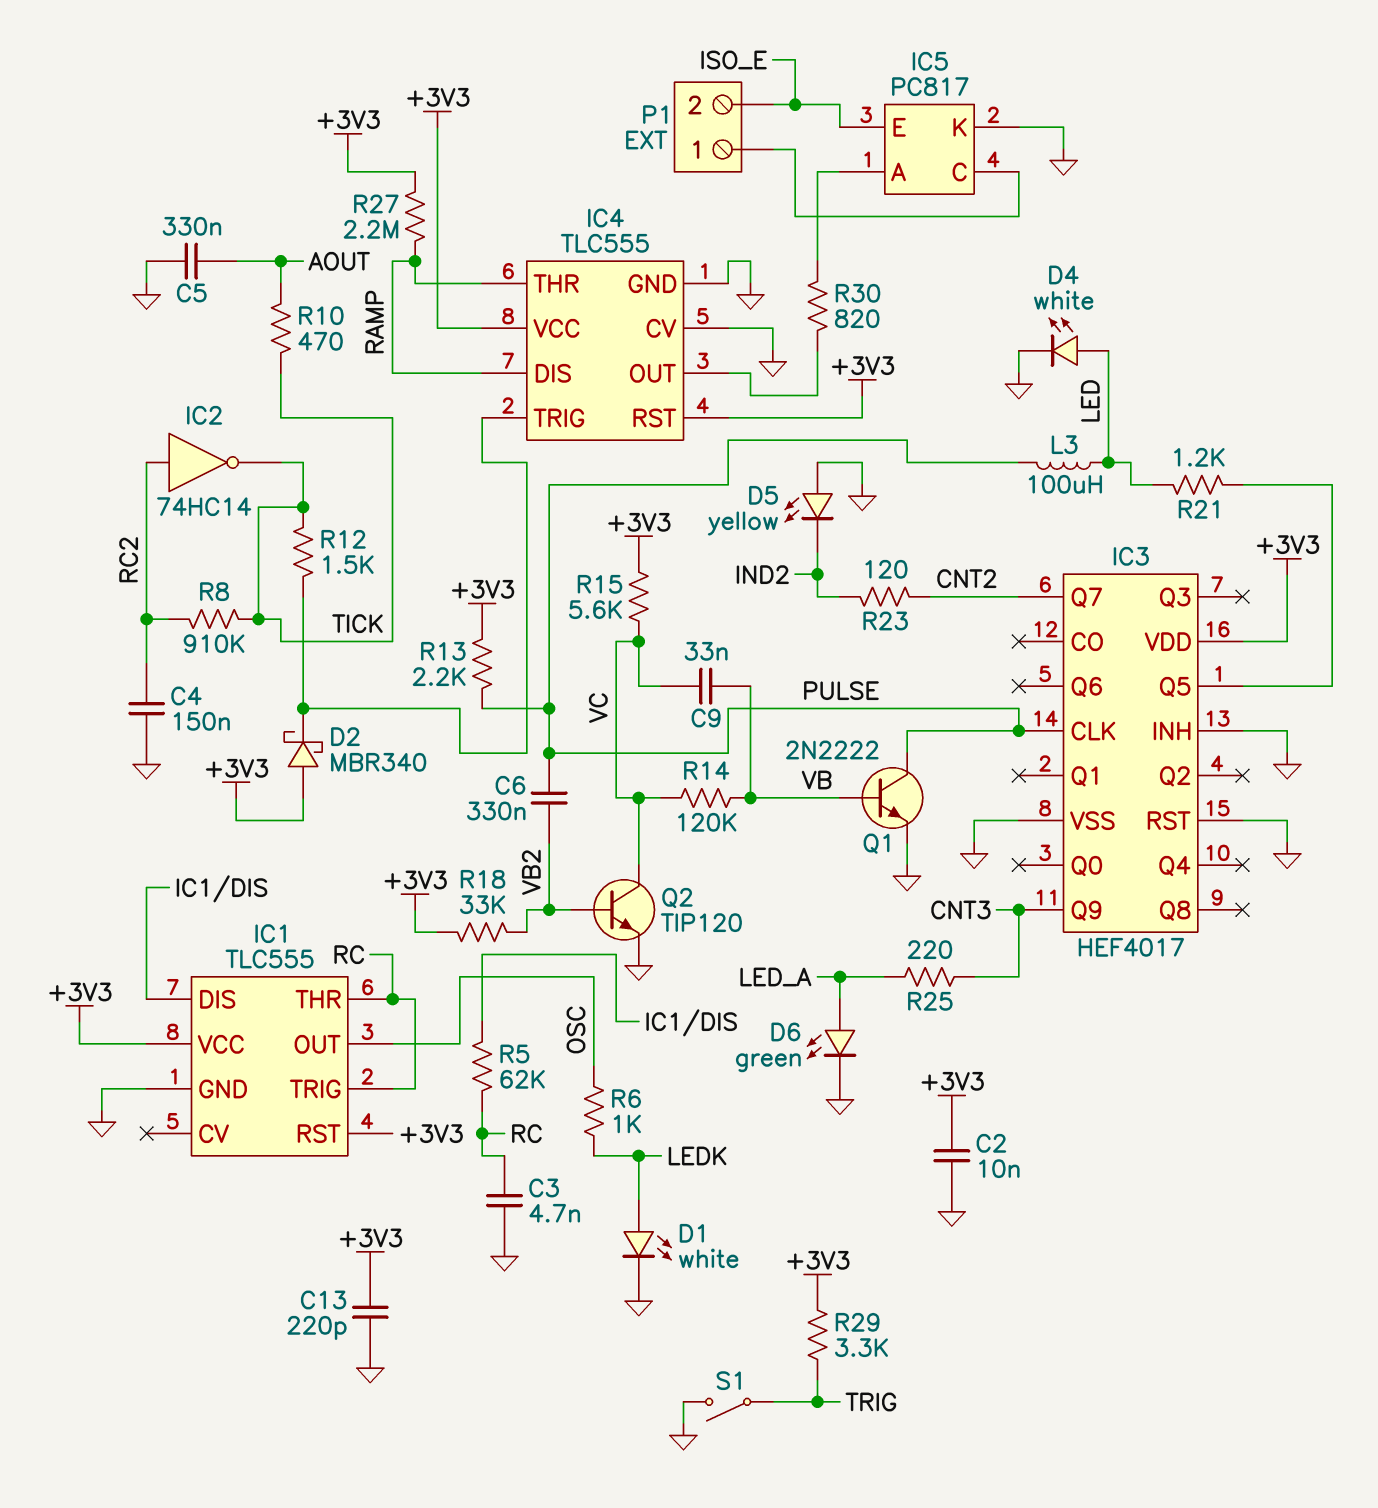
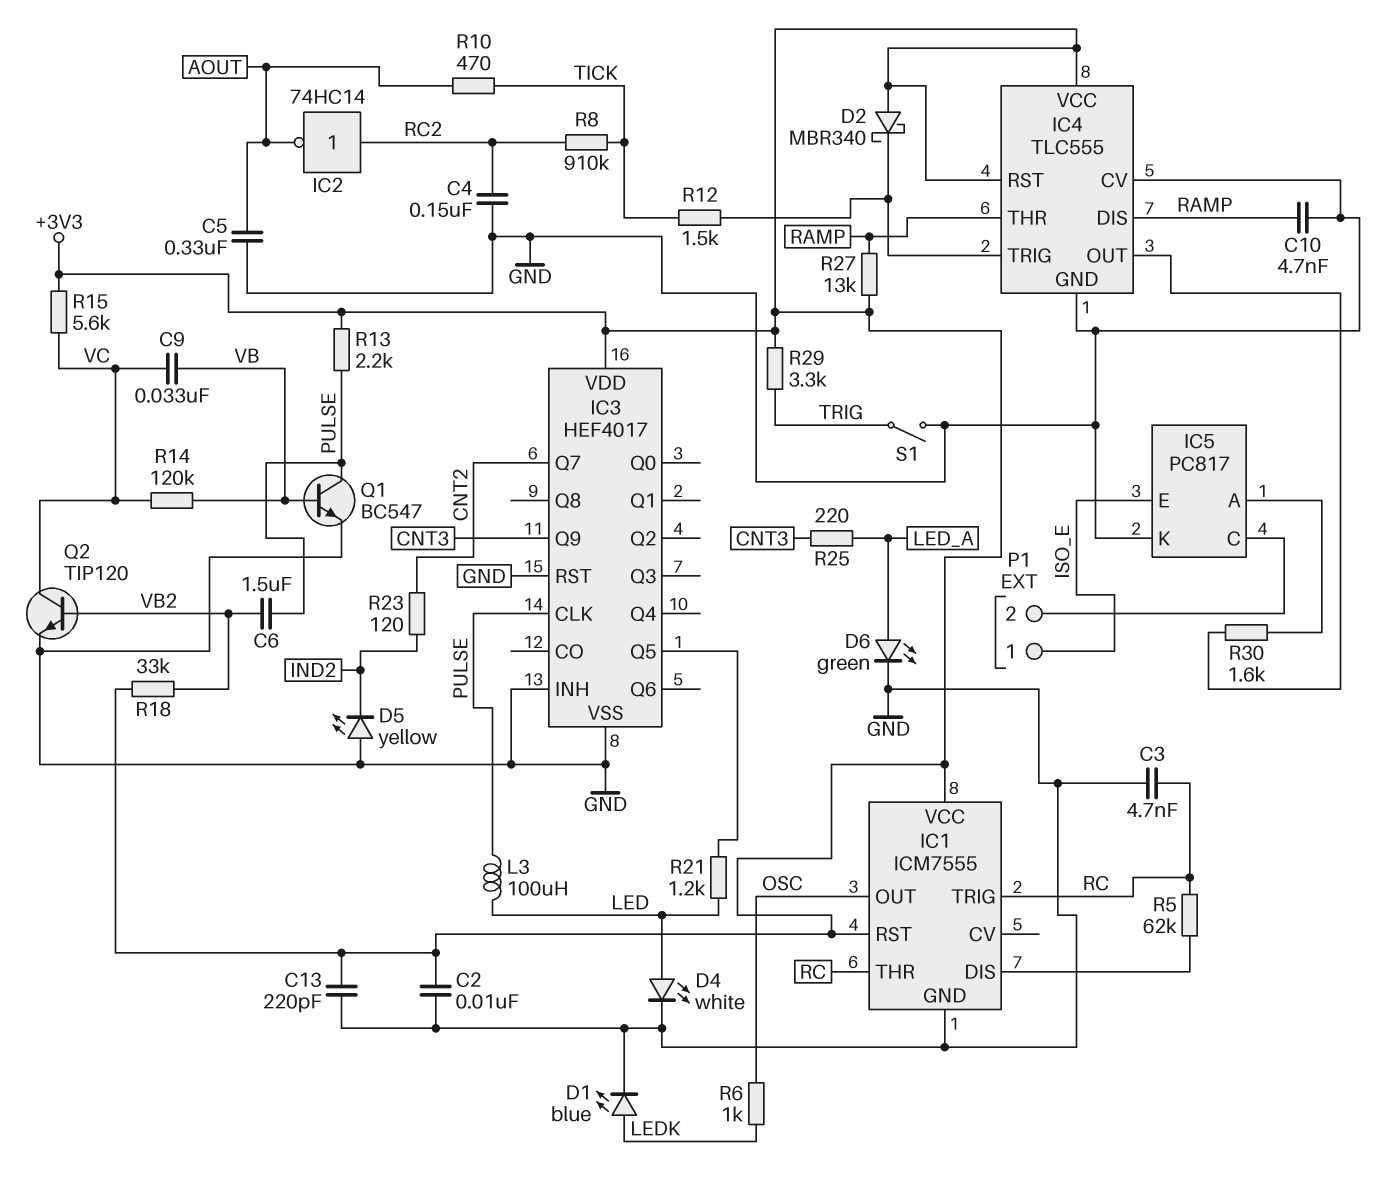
C6: 330nF (PULSE, VB2) -> 1.5uF (PULSE, VB2)
C10: none -> 4.7nF (GND, RAMP)
D1: LED white (A LEDK, K GND) -> LED blue (A LEDK, K GND)
IC1: TLC555 -> ICM7555
IC2: NOT 74HC14 (in RC2, out TICK) -> NOT 74HC14 (in RC2, out AOUT)
P1 pin 1: IC5/C -> ISO_E
P1 pin 2: ISO_E -> IC5/C
Q1: NPN 2N2222 (B VB, C PULSE, E GND) -> NPN BC547 (B VB, C PULSE, E GND)
R27: 2.2M (+3V3, RAMP) -> 13k (+3V3, RAMP)
R30: 820 (IC4/OUT, IC5/A) -> 1.6k (IC4/OUT, IC5/A)

